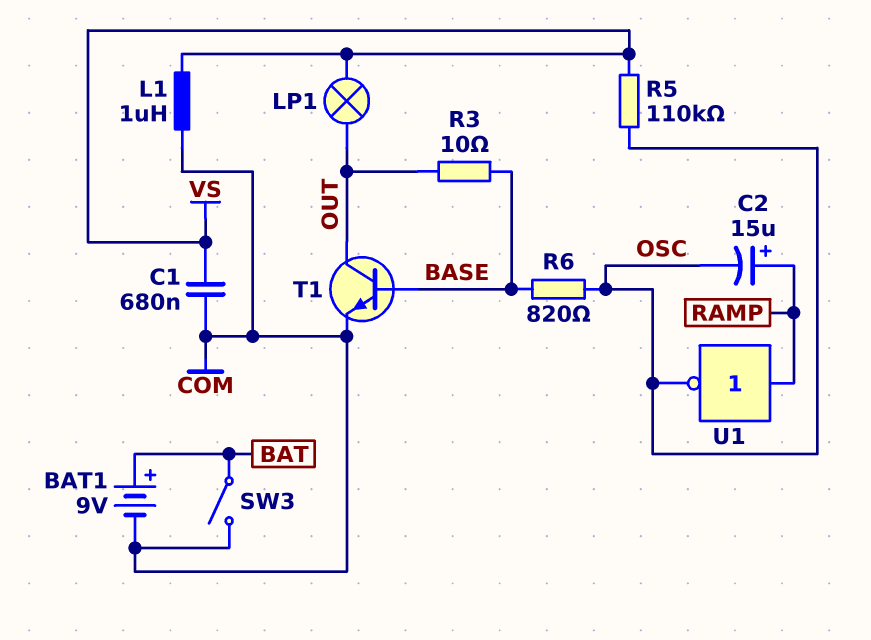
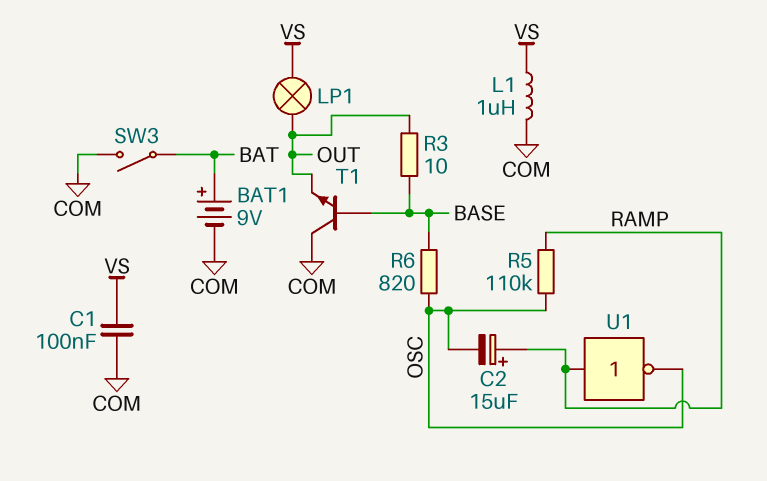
C1: 680nF (COM, VS) -> 100nF (COM, VS)
R5: 110k (OSC, VS) -> 110k (OSC, RAMP)
T1: NPN (B BASE, C OUT, E COM) -> NPN (B BASE, C COM, E OUT)

